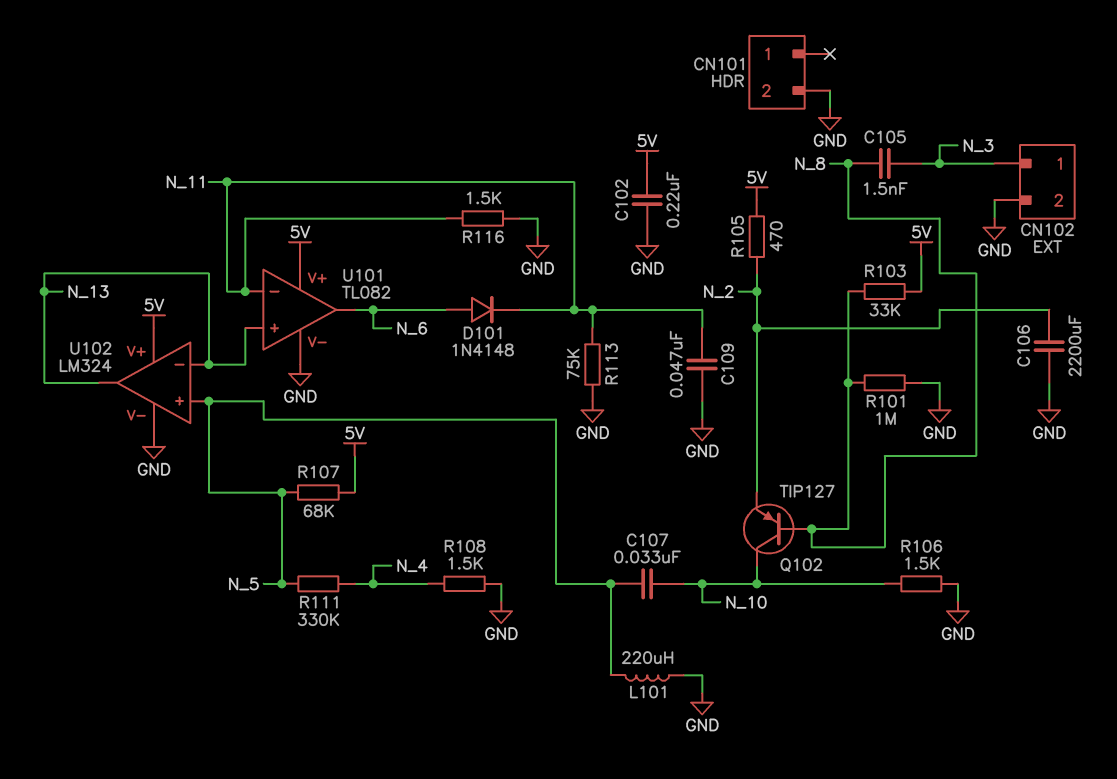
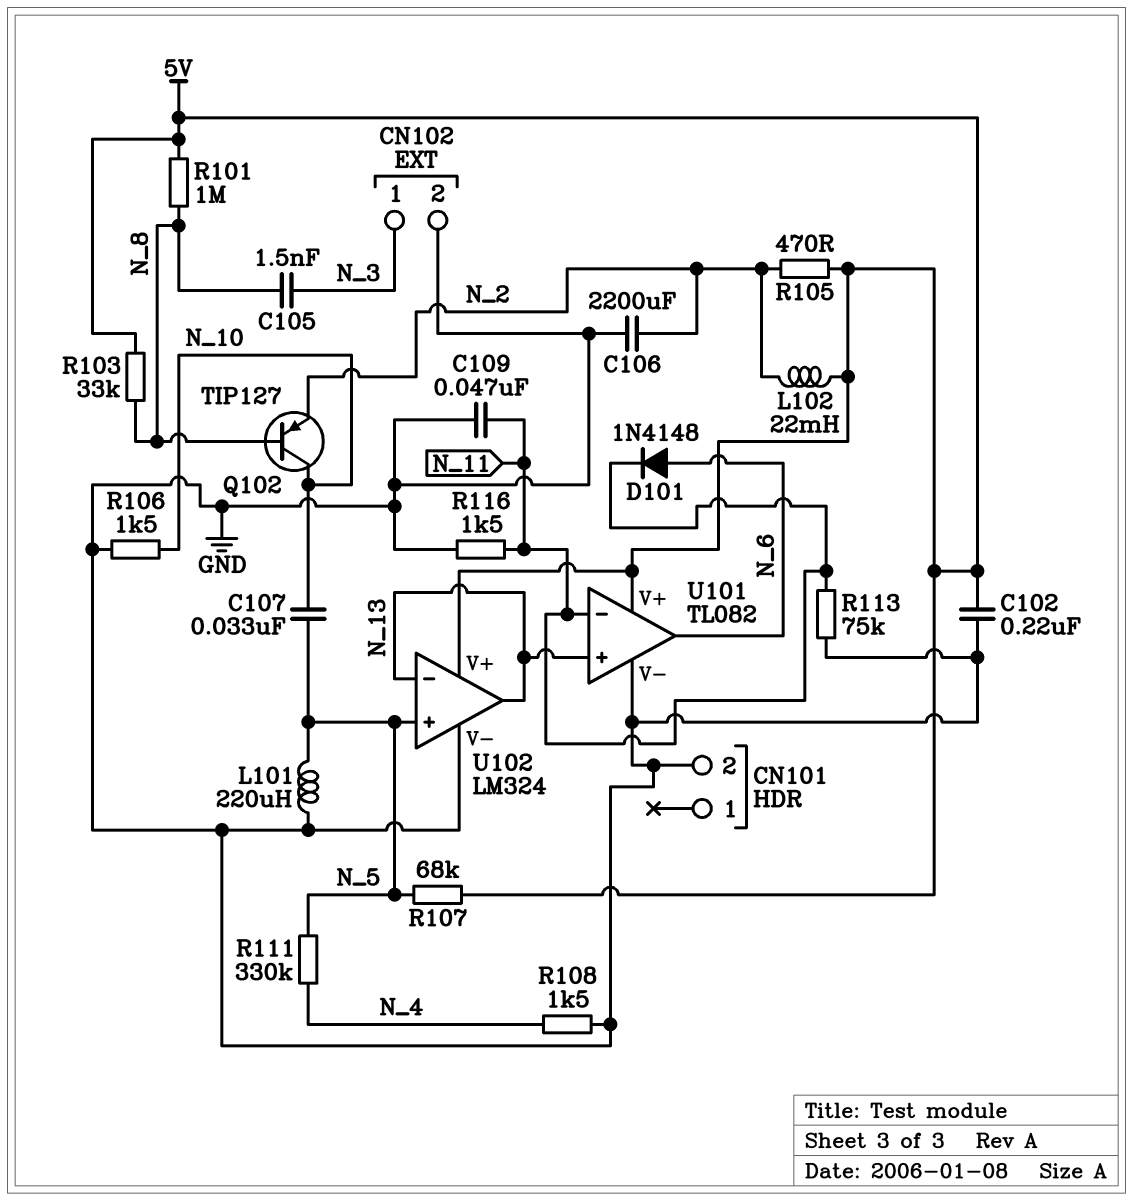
L102: none -> 22mH (5V, N_2)
R101: 1M (GND, N_8) -> 1M (5V, N_8)

